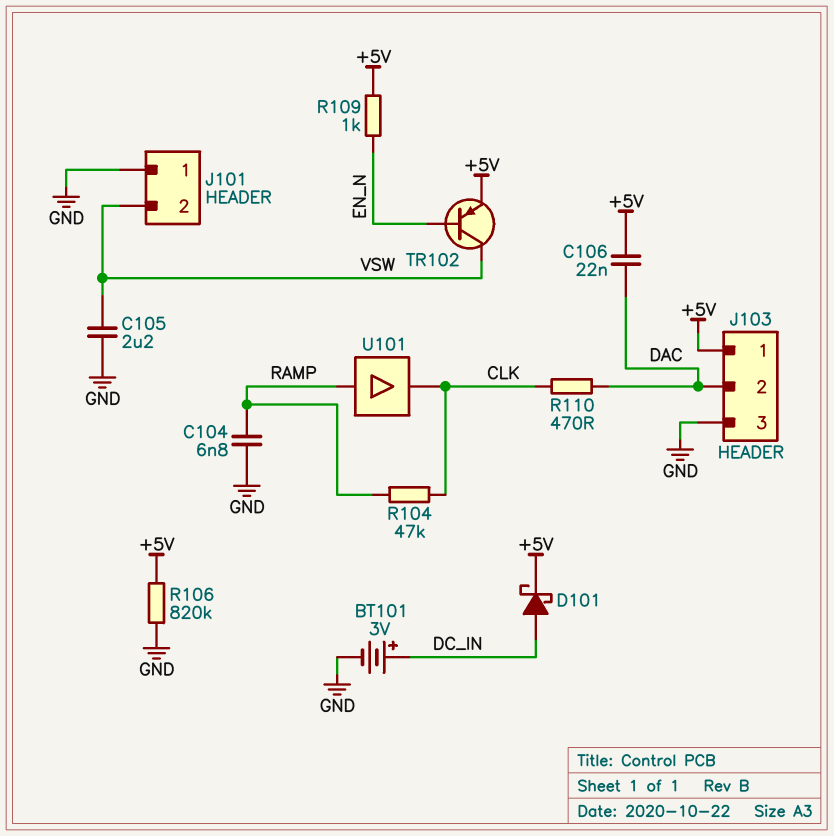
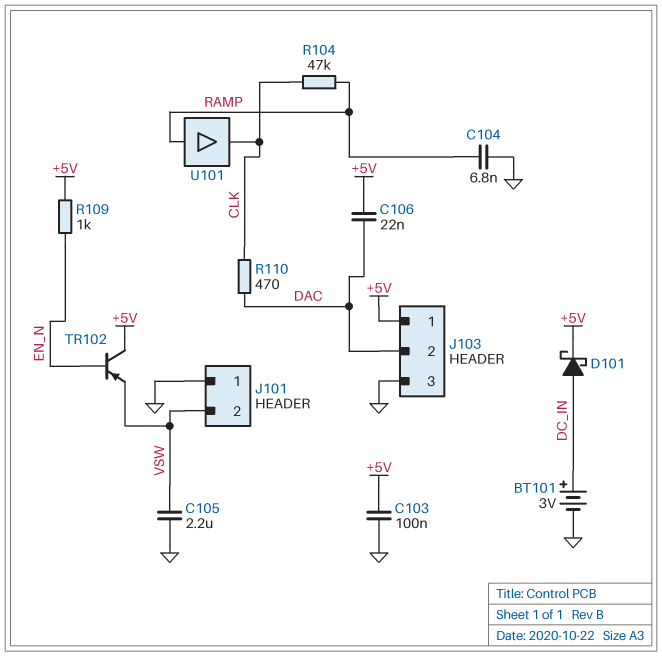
C103: none -> 100nF (+5V, GND)
R106: 820k (+5V, GND) -> none
TR102: PNP (B EN_N, C VSW, E +5V) -> PNP (B EN_N, C +5V, E VSW)

